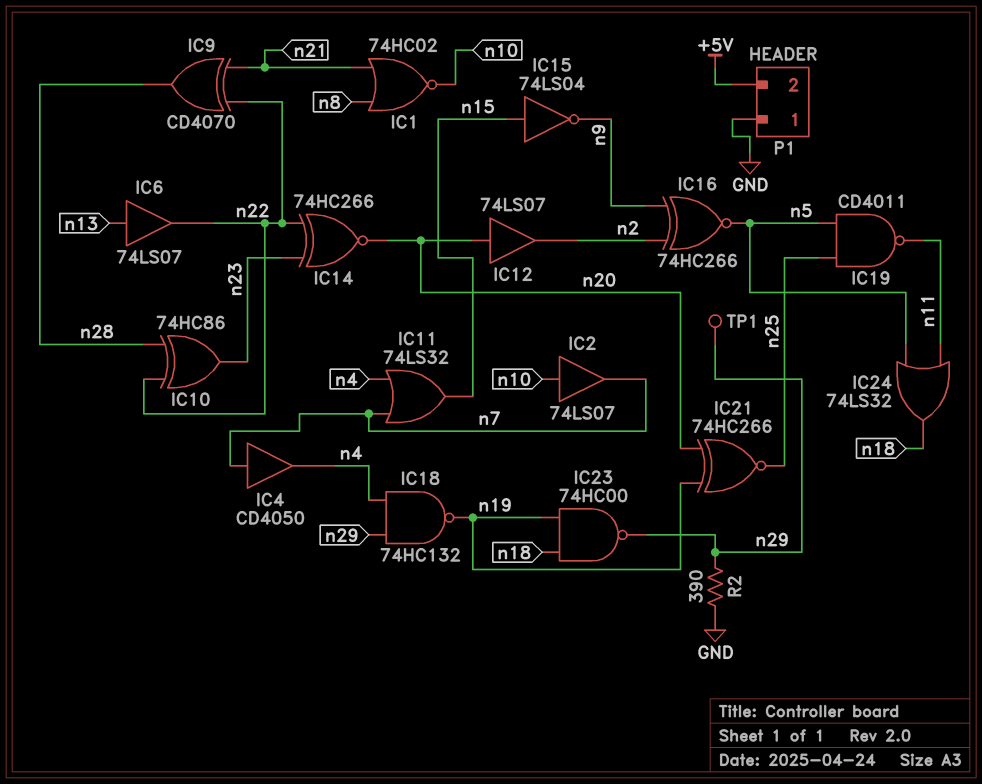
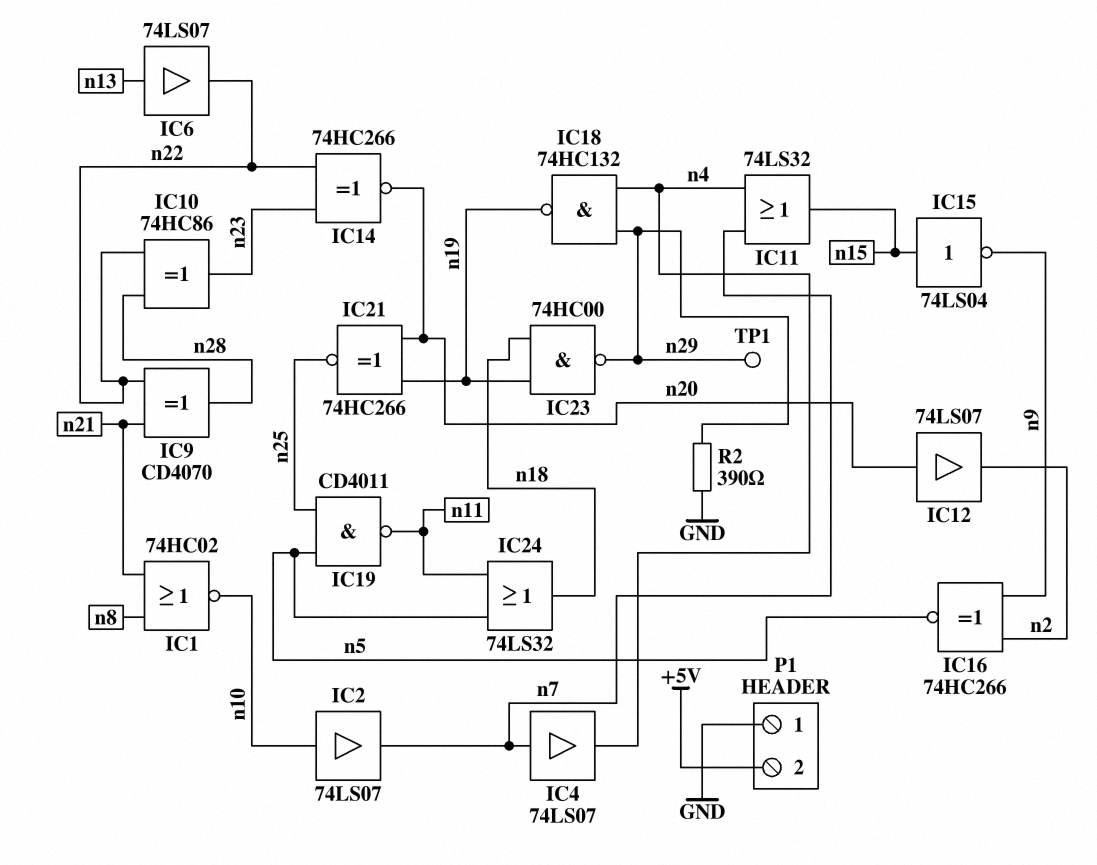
IC4: buffer CD4050 (in n7, out n4) -> buffer 74LS07 (in n7, out n4)

